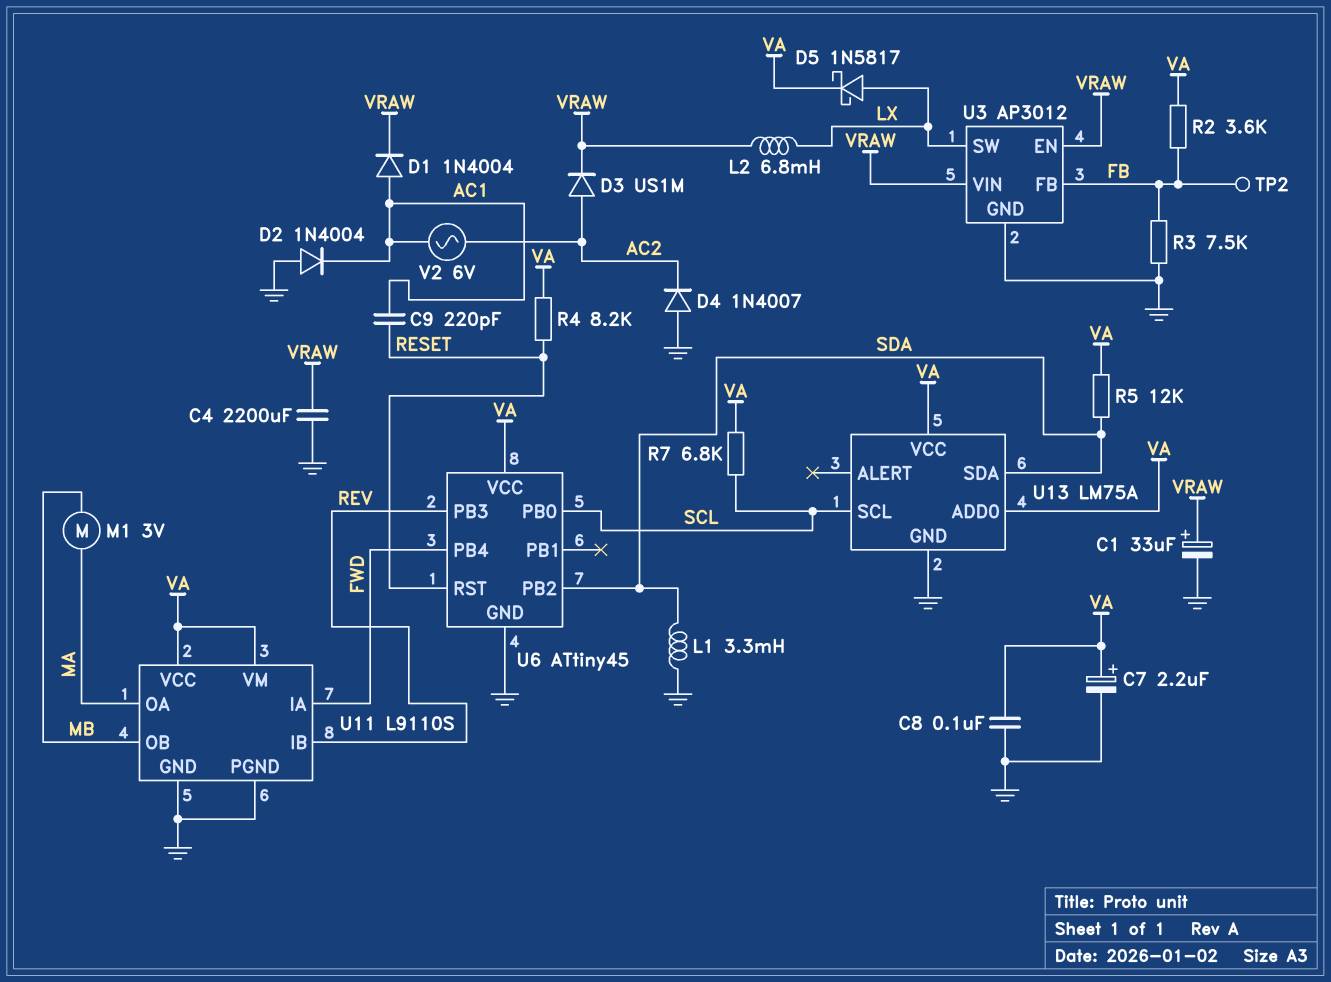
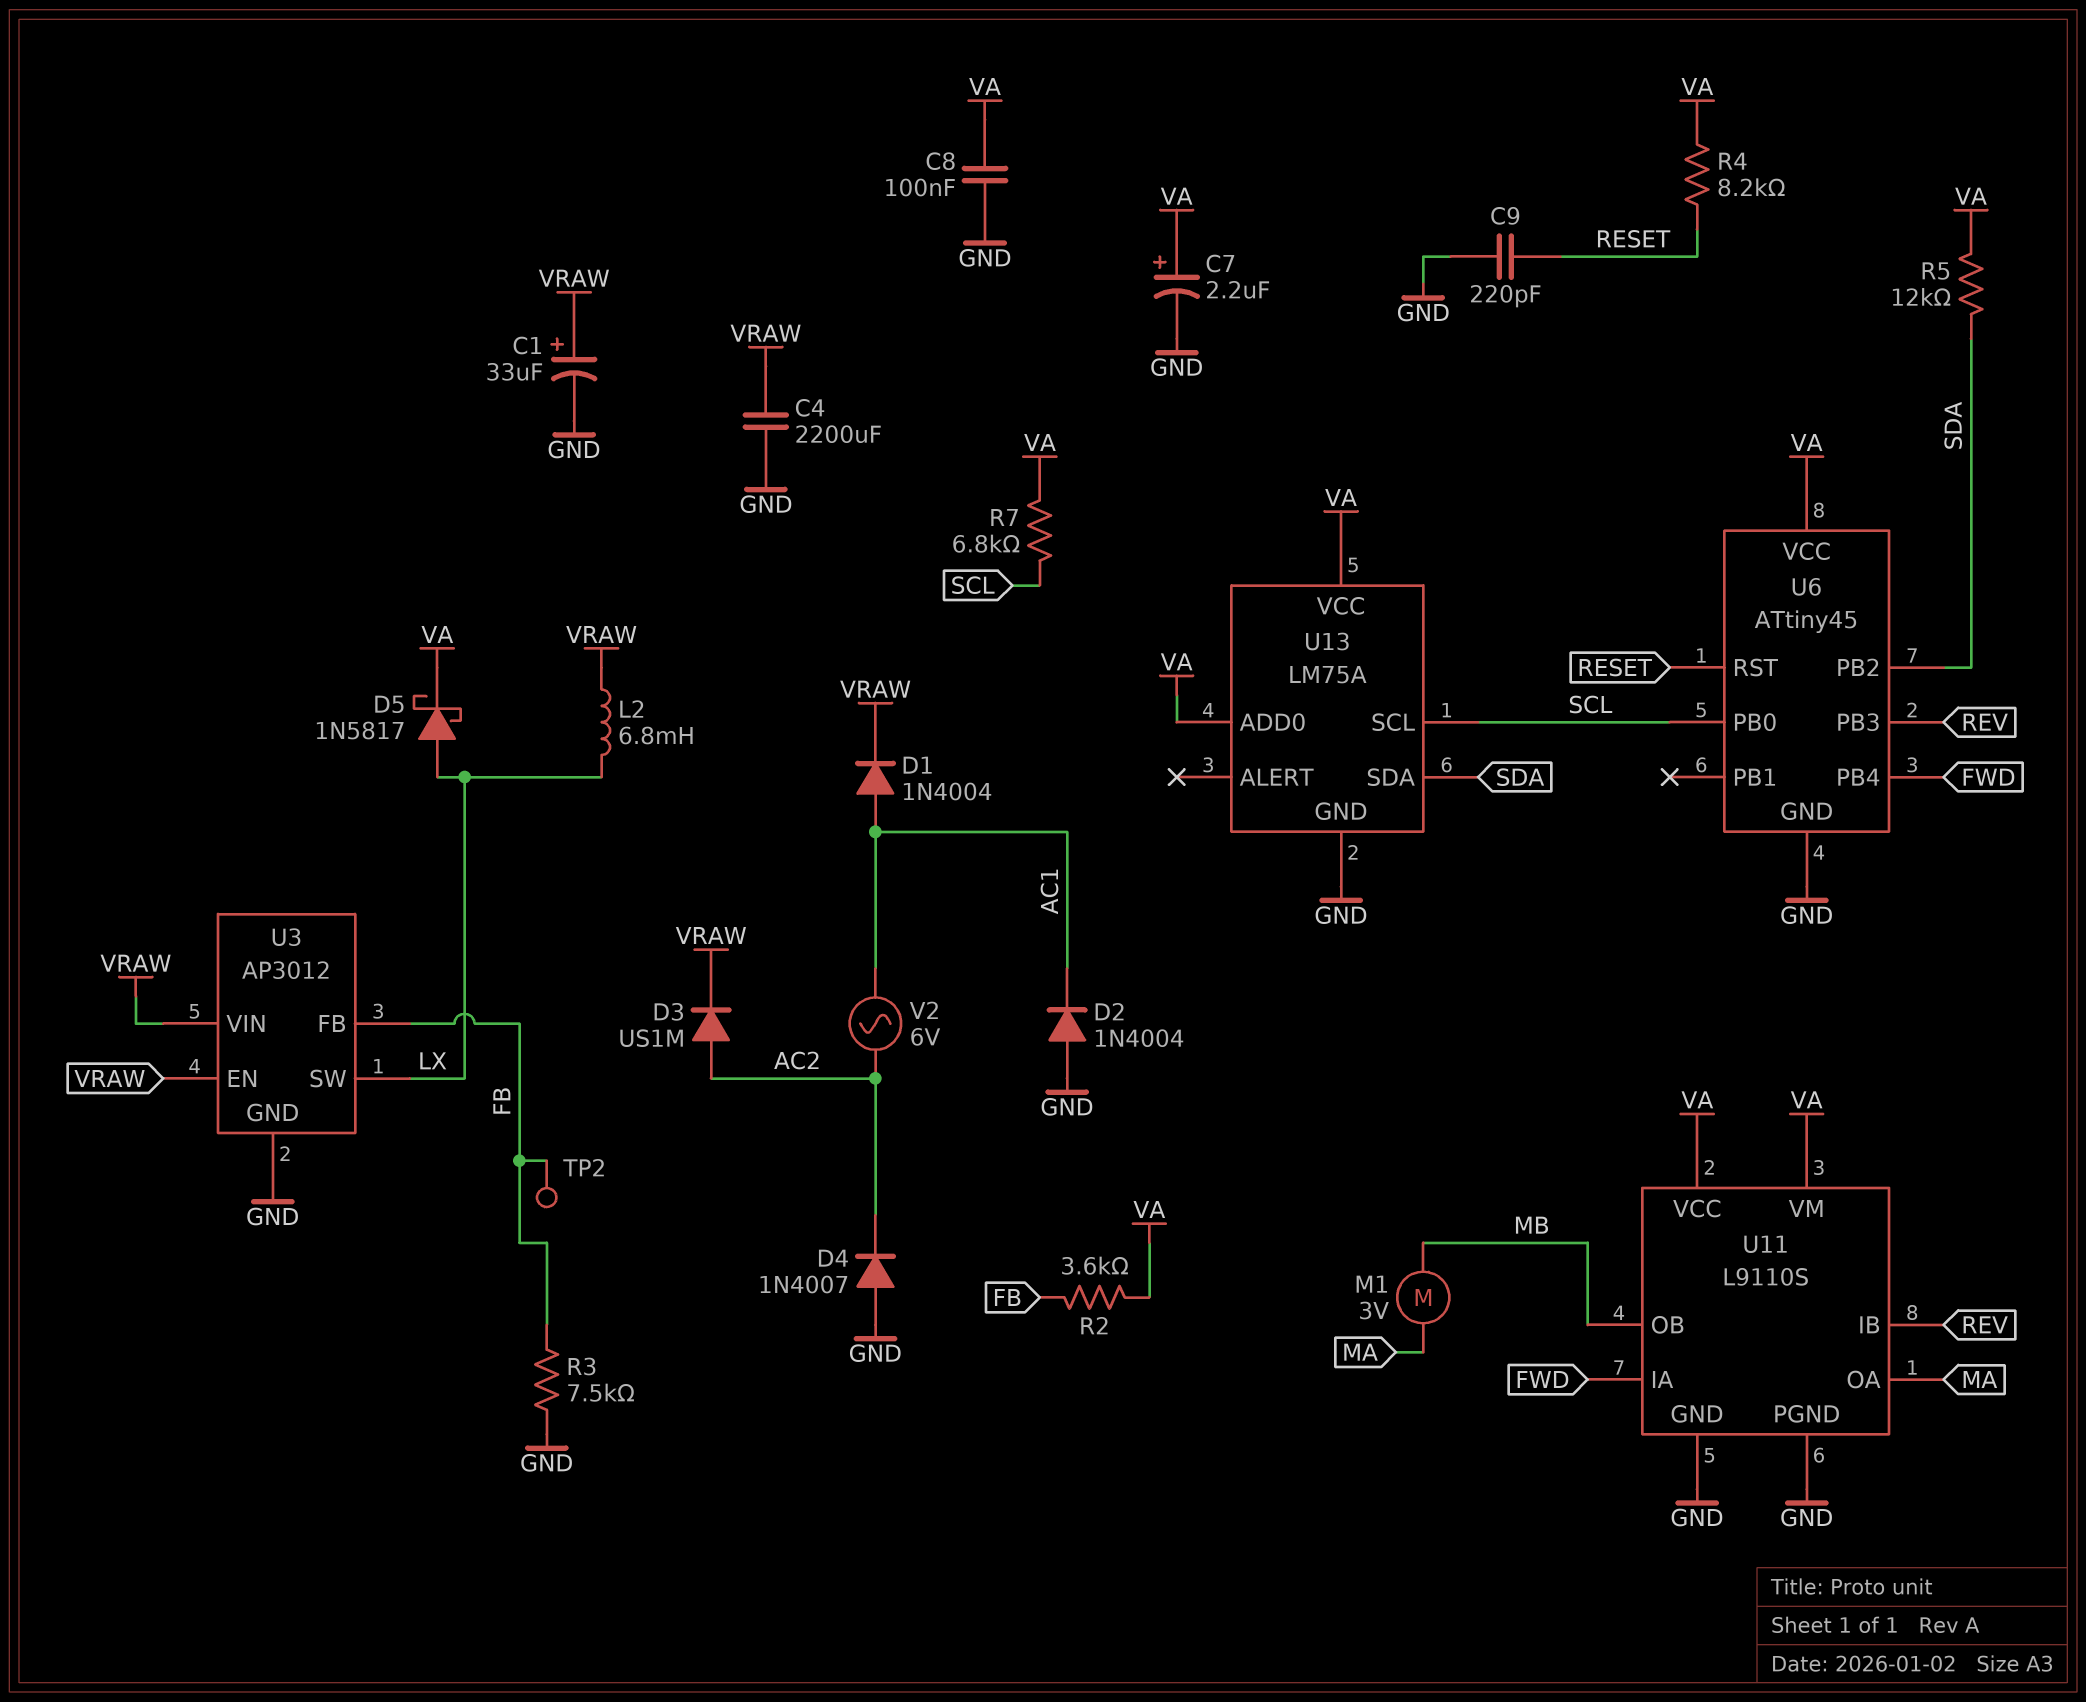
C9: 220pF (AC1, RESET) -> 220pF (GND, RESET)
L1: 3.3mH (GND, SDA) -> none

